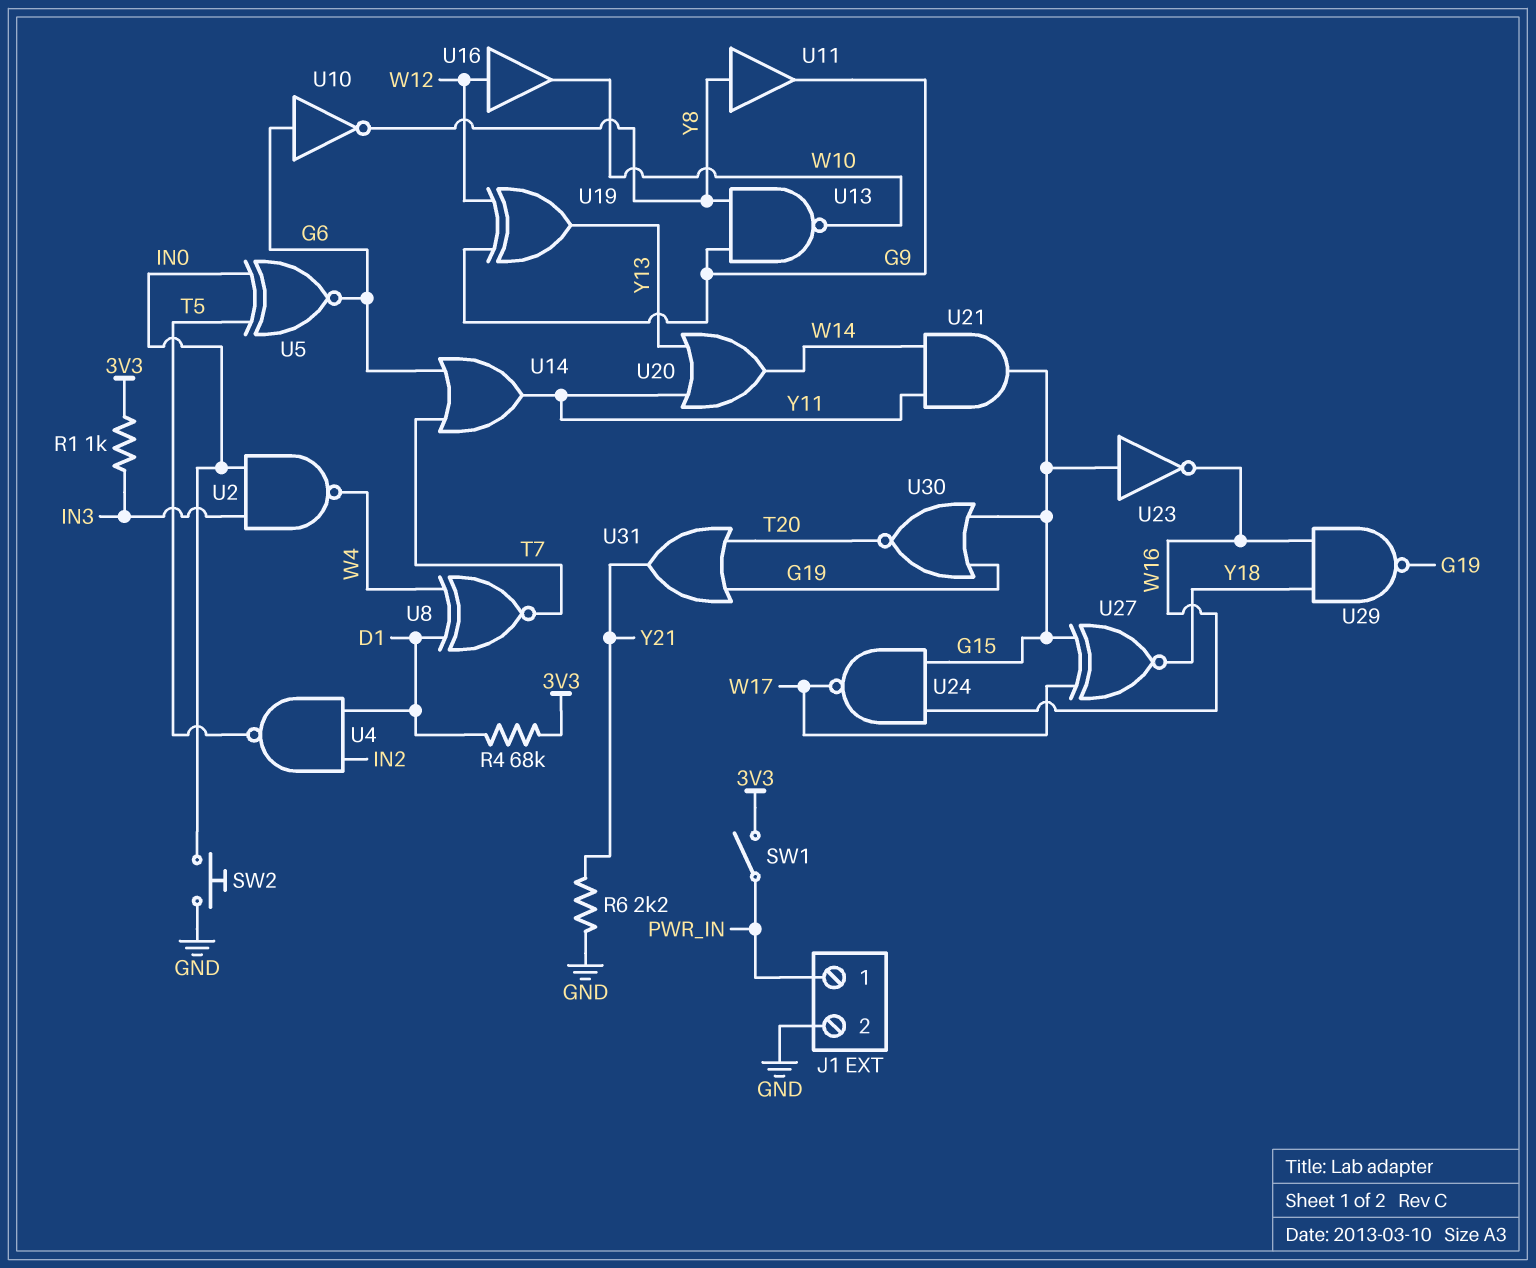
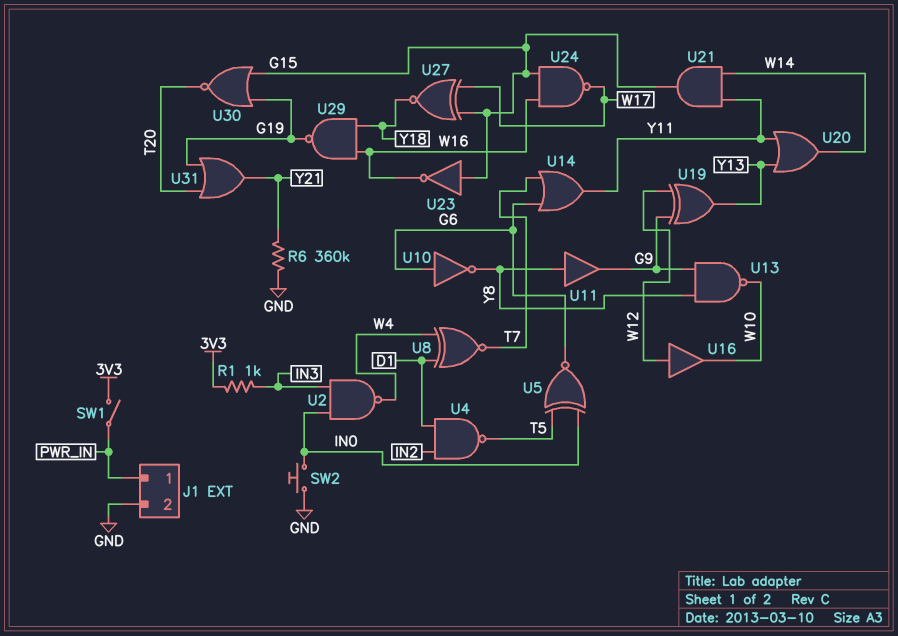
R4: 68k (3V3, D1) -> none
R6: 2.2k (GND, Y21) -> 360k (GND, Y21)

